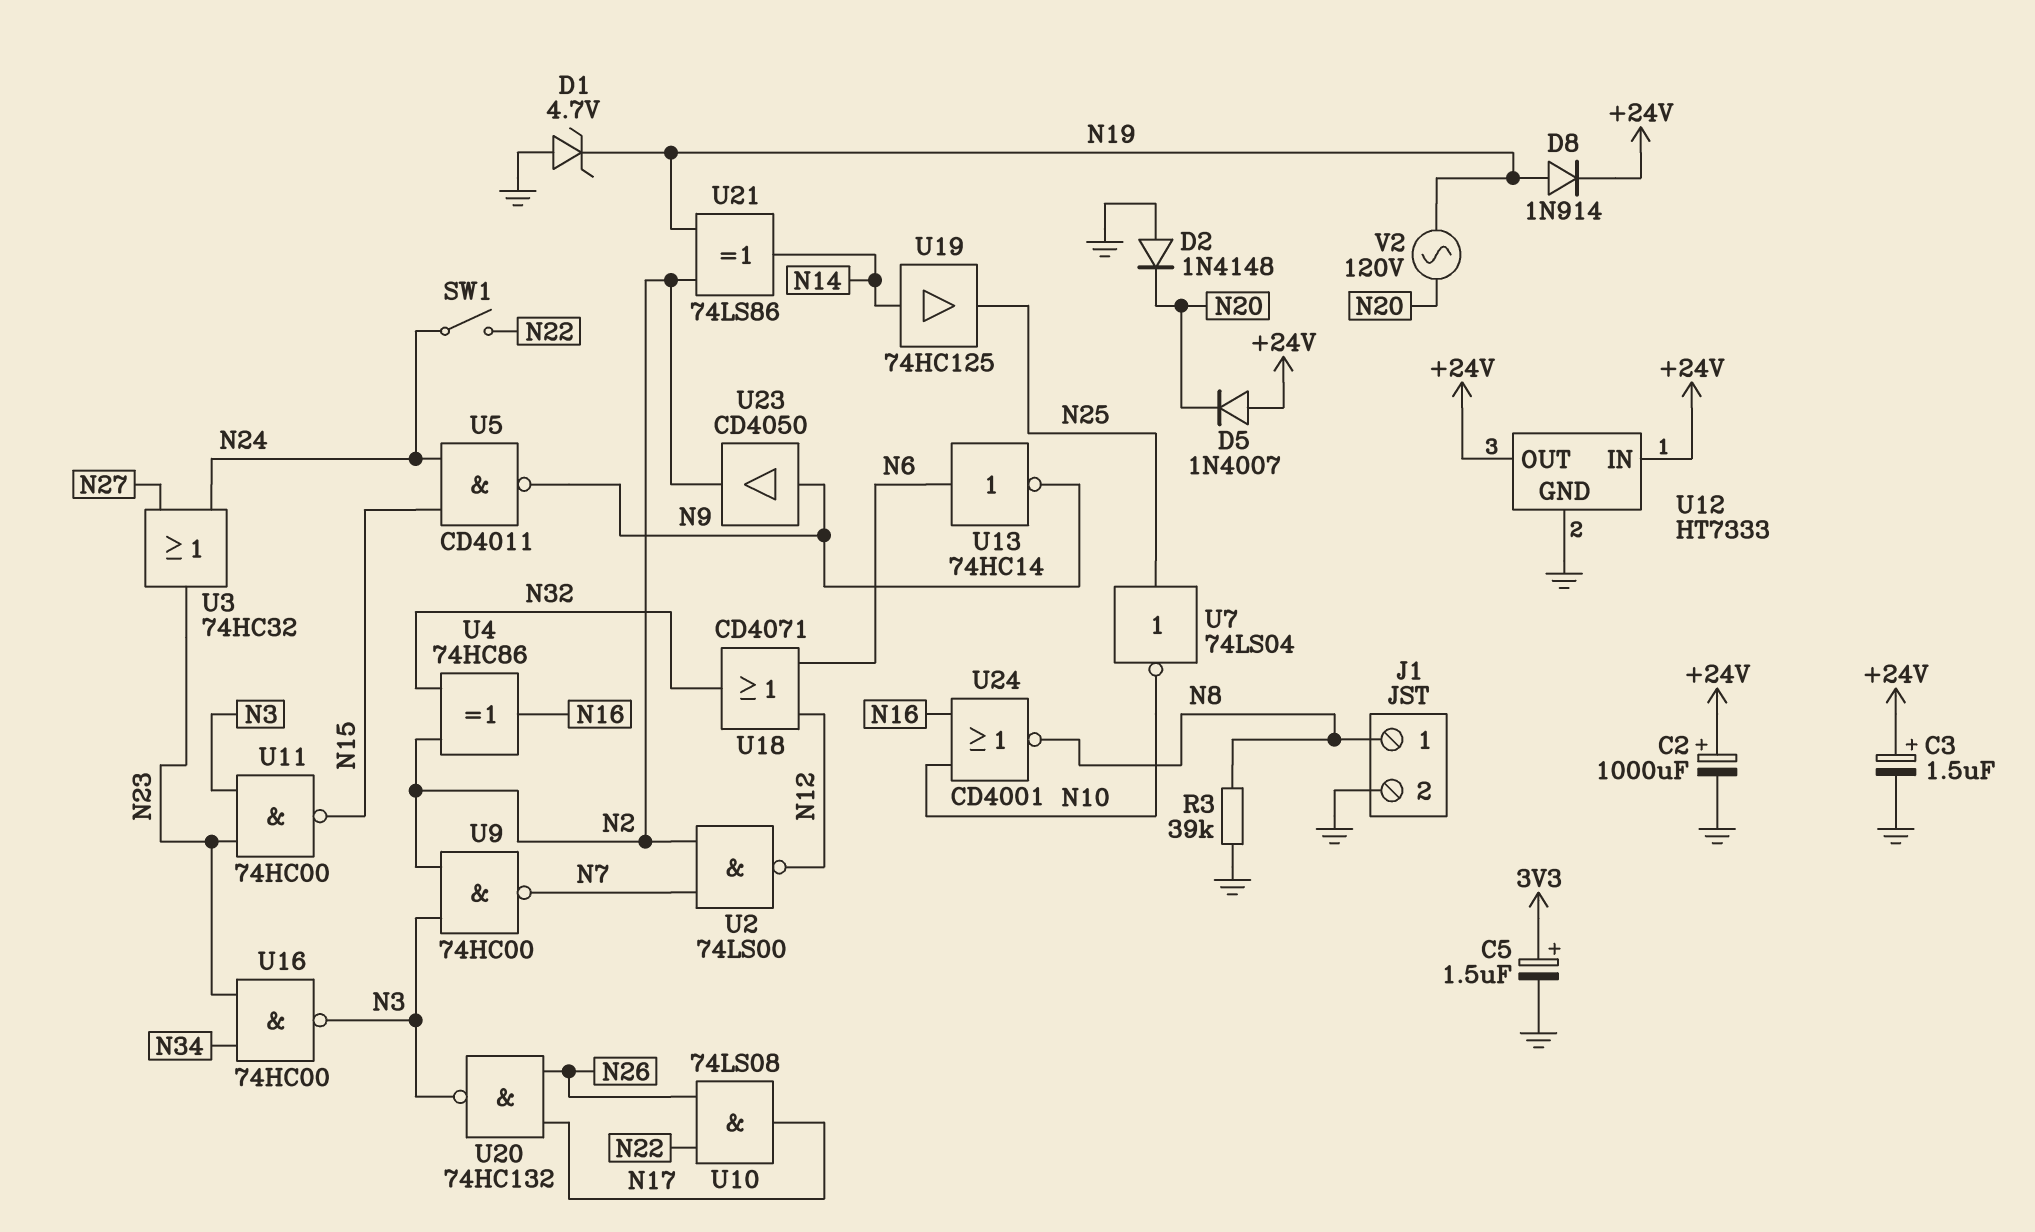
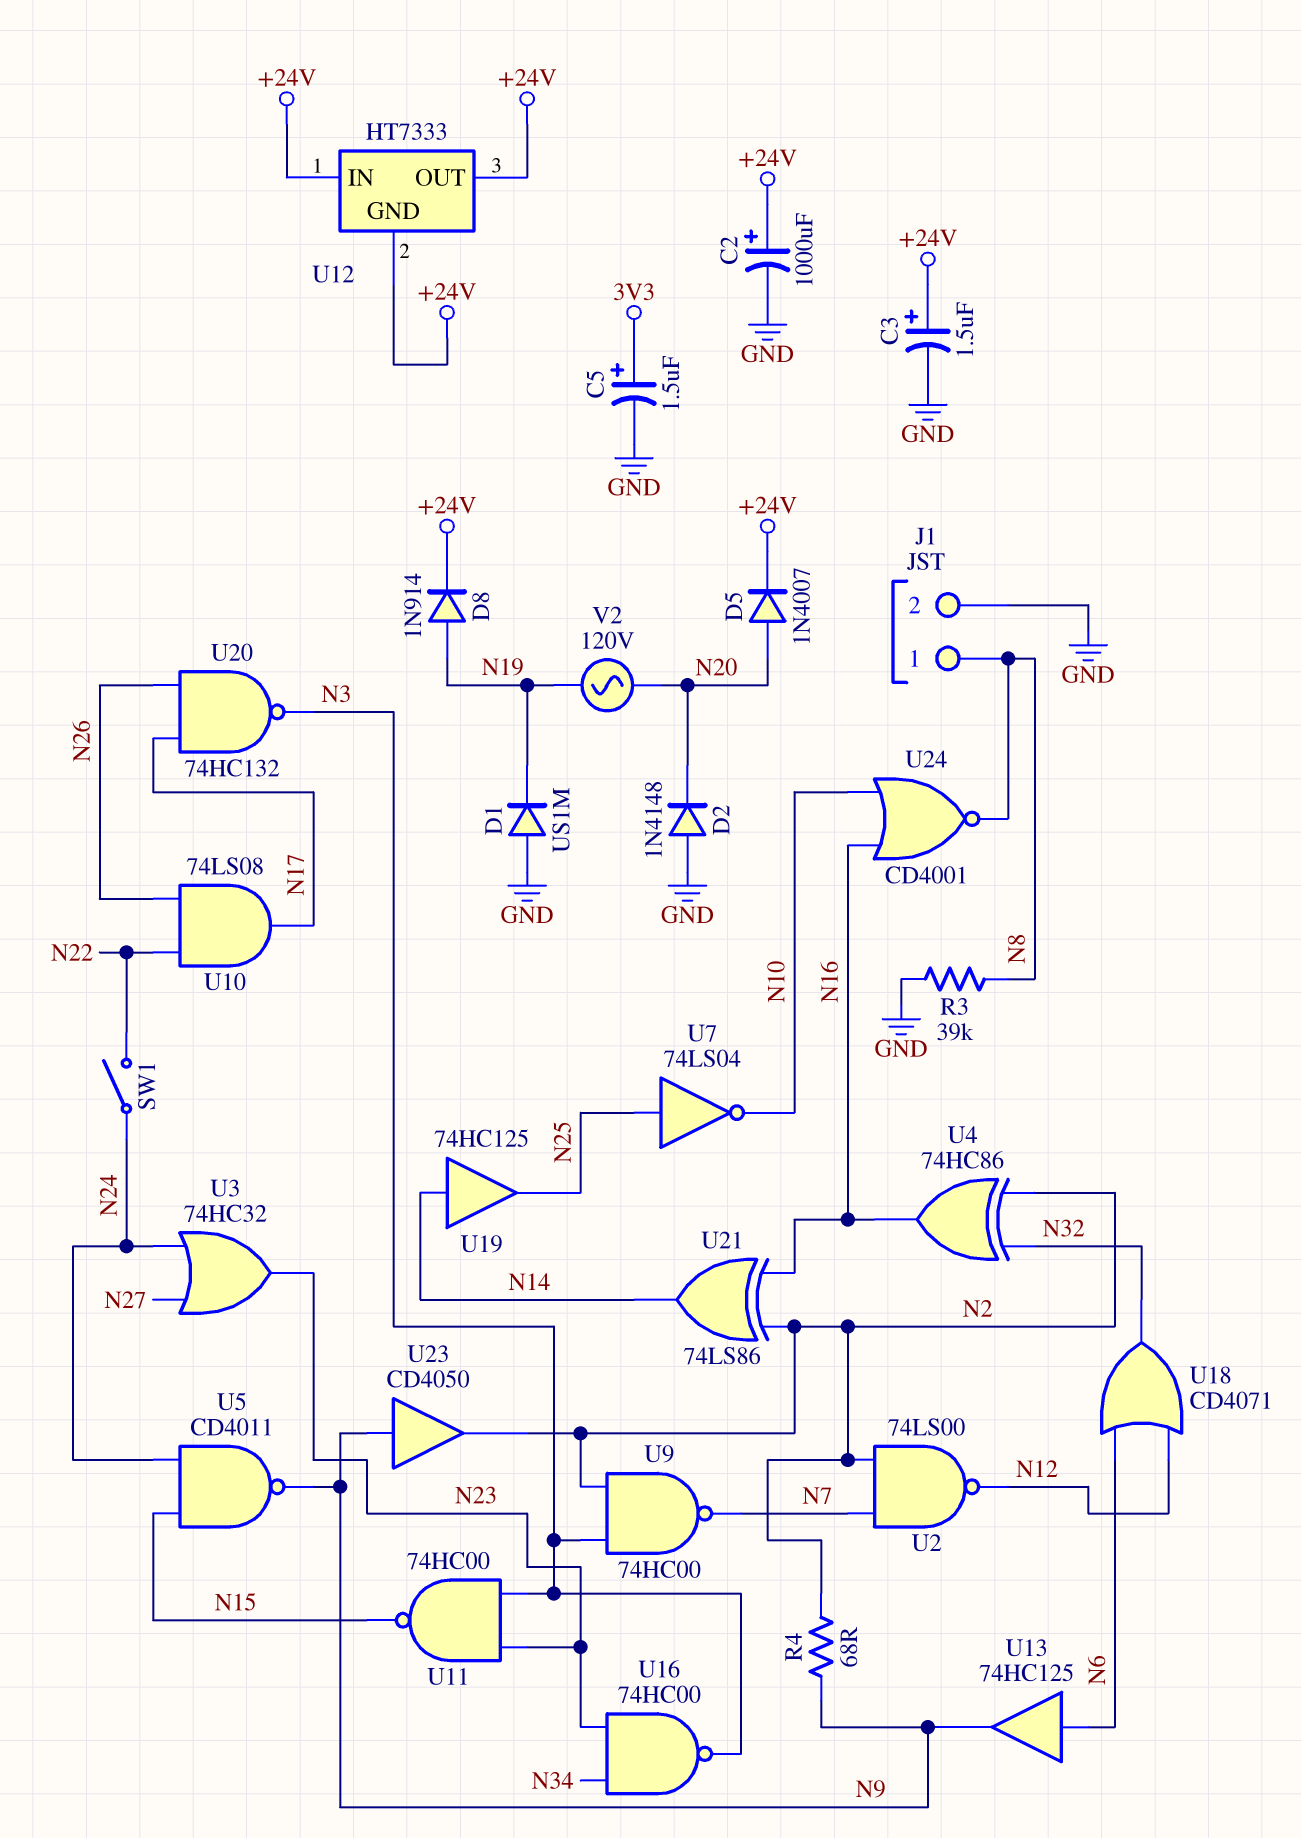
D1: zener 4.7V (A GND, K N19) -> diode US1M (A GND, K N19)
D5: diode 1N4007 (A +24V, K N20) -> diode 1N4007 (A N20, K +24V)
R4: none -> 68 (N2, N9)
U12 pin GND: GND -> +24V
U13: NOT 74HC14 (in N6, out N9) -> buffer 74HC125 (in N6, out N9)
U21: XOR 74LS86 (in N2, in N19, out N14) -> XOR 74LS86 (in N2, in N16, out N14)

